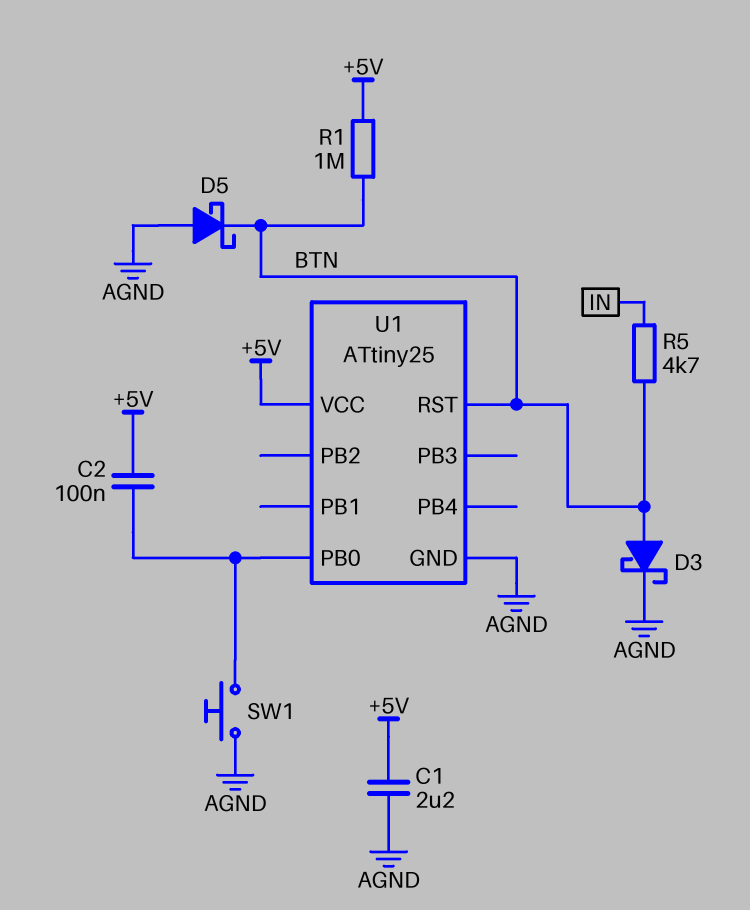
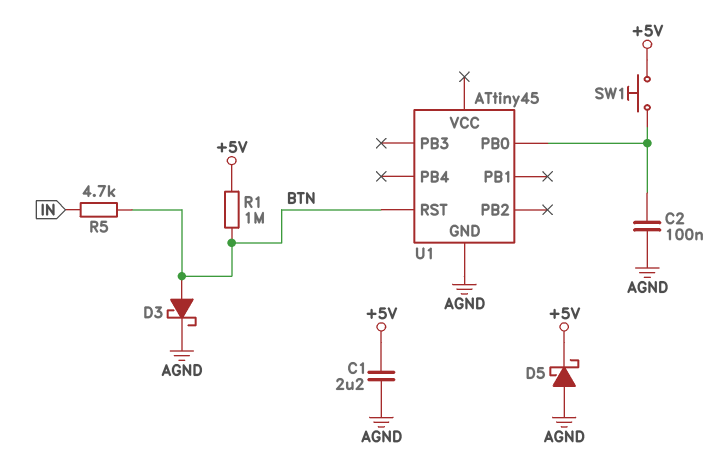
C2: 100nF (+5V, U1/PB0) -> 100nF (AGND, U1/PB0)
D5: schottky (A AGND, K BTN) -> schottky (A AGND, K +5V)
SW1: button (AGND, U1/PB0) -> button (+5V, U1/PB0)
U1: ATtiny25 -> ATtiny45
U1 pin VCC: +5V -> none

